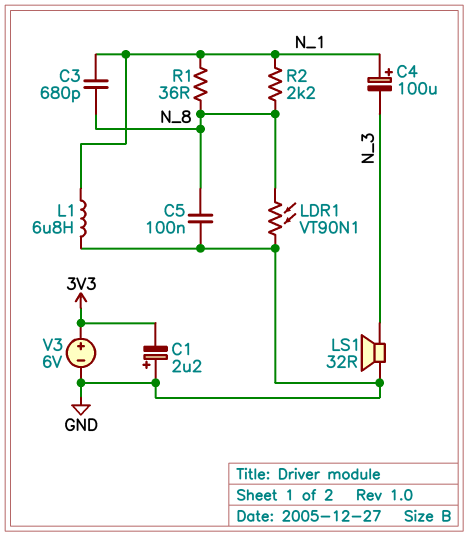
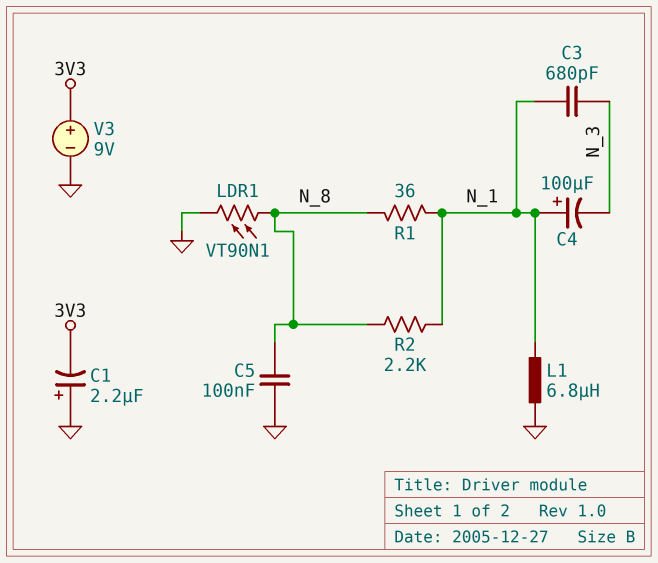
C3: 680pF (N_1, N_8) -> 680pF (N_1, N_3)
LS1: speaker 32R (GND, N_3) -> none
V3: 6V (plus 3V3, minus GND) -> 9V (plus 3V3, minus GND)

